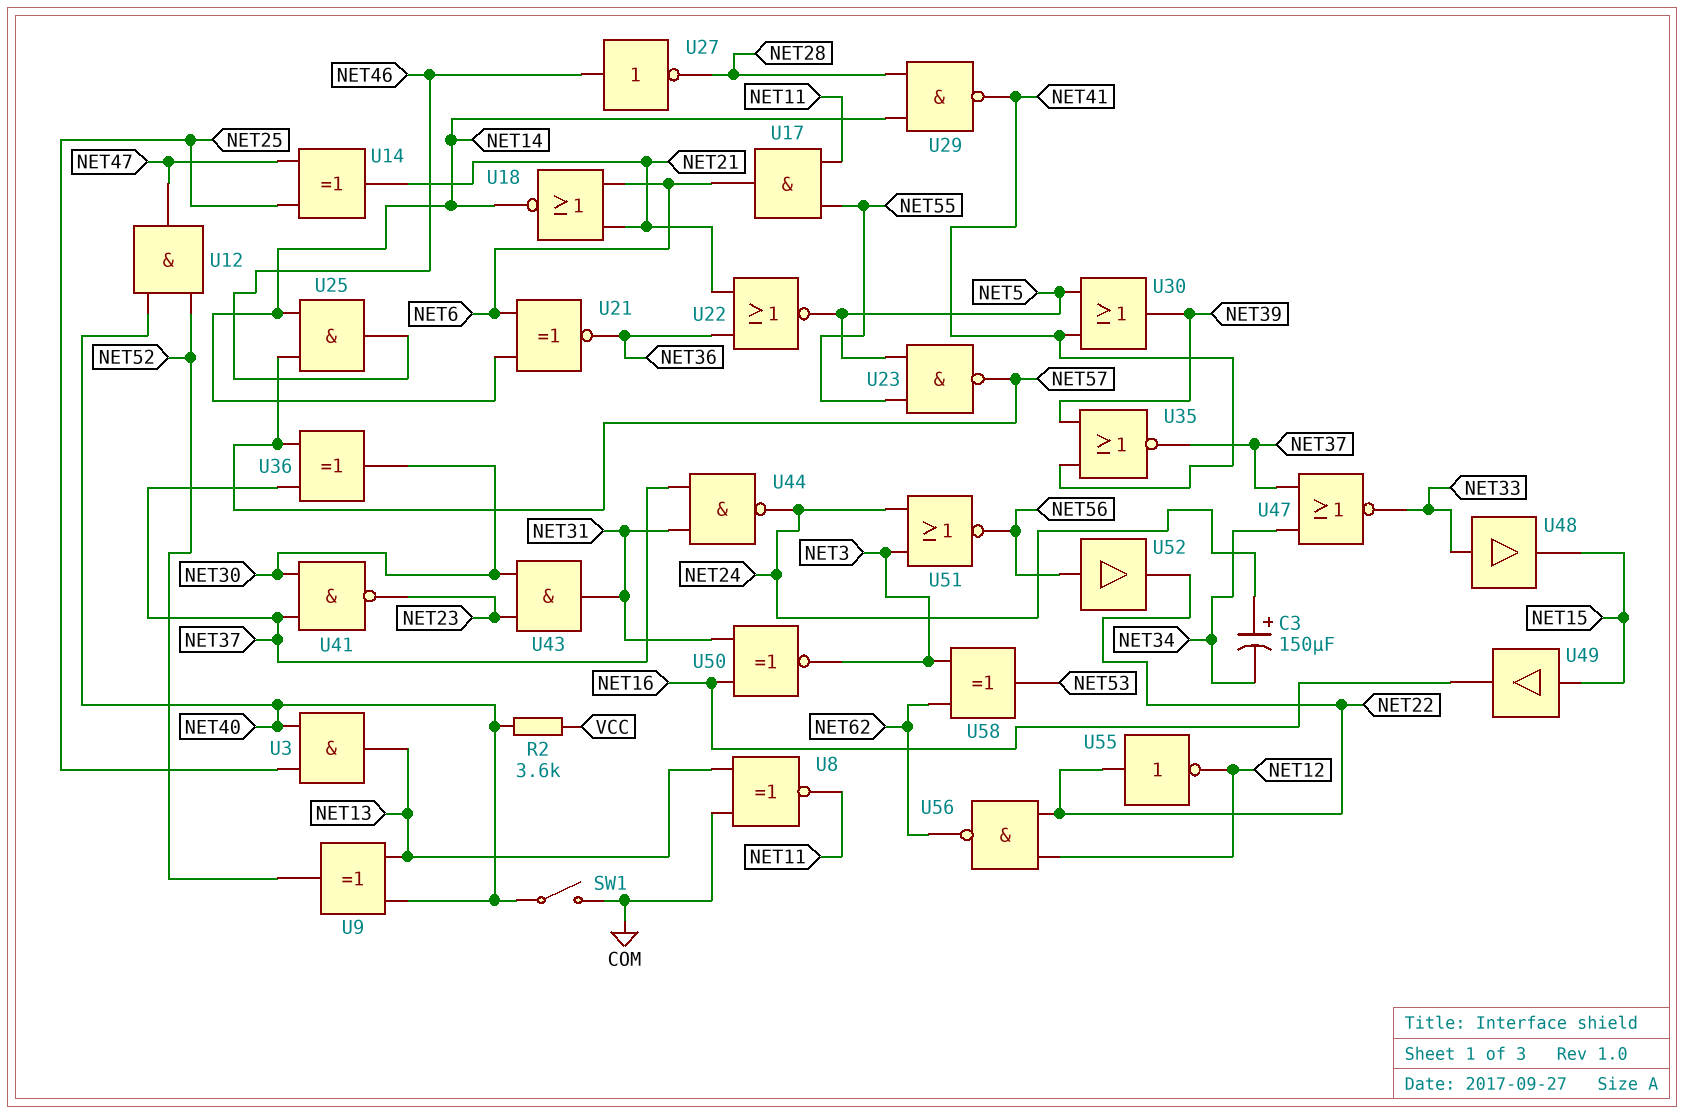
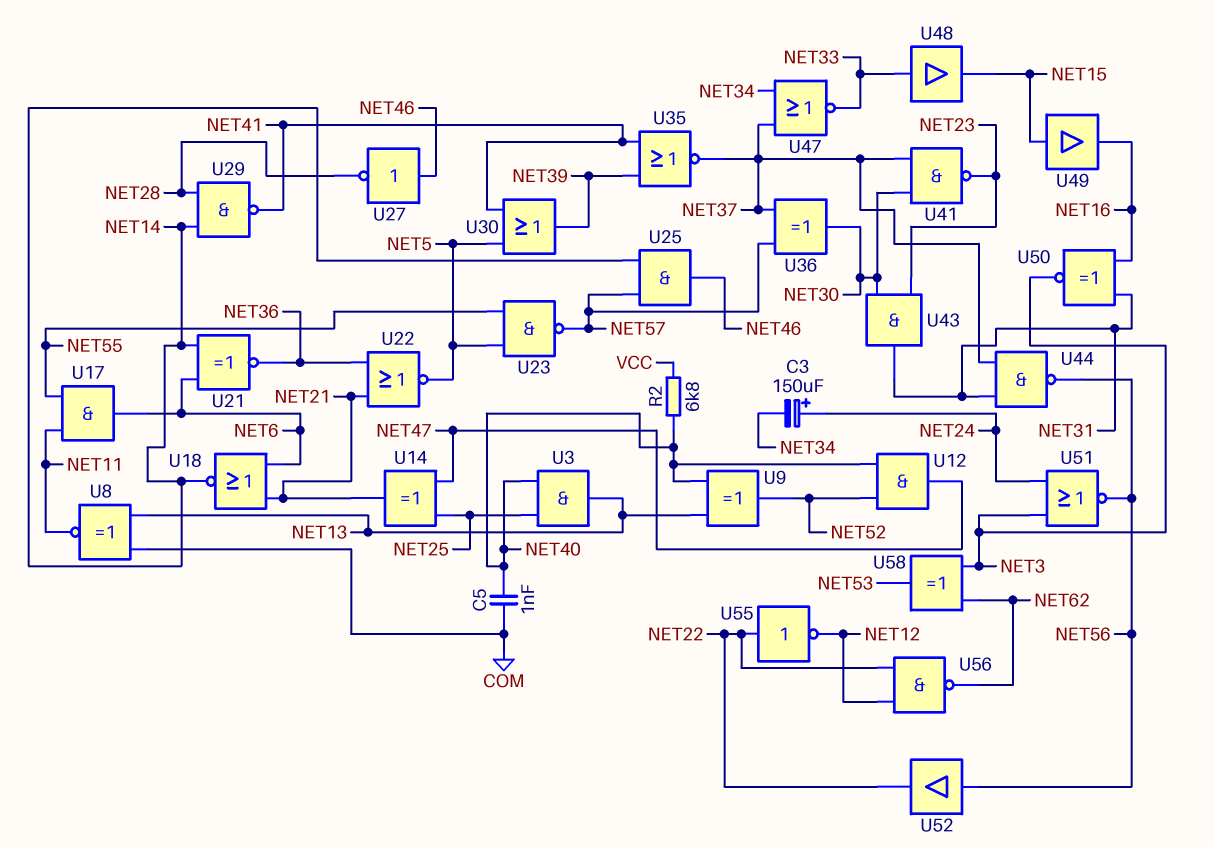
C5: none -> 1nF (COM, NET40)
R2: 3.6k (NET40, VCC) -> 6.8k (NET40, VCC)
SW1: switch (COM, NET40) -> none
U44: NAND (in NET31, in NET37, out NET24) -> NAND (in NET31, in NET37, out NET56)

